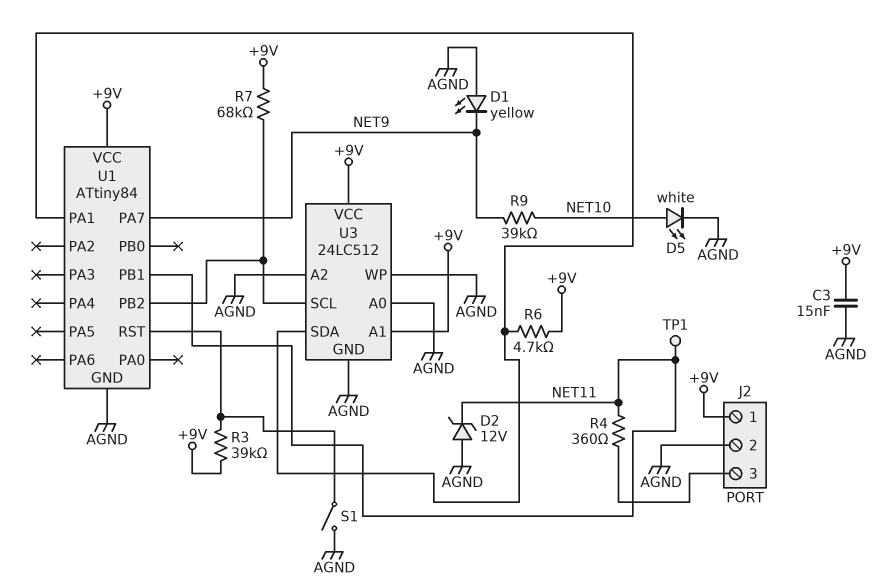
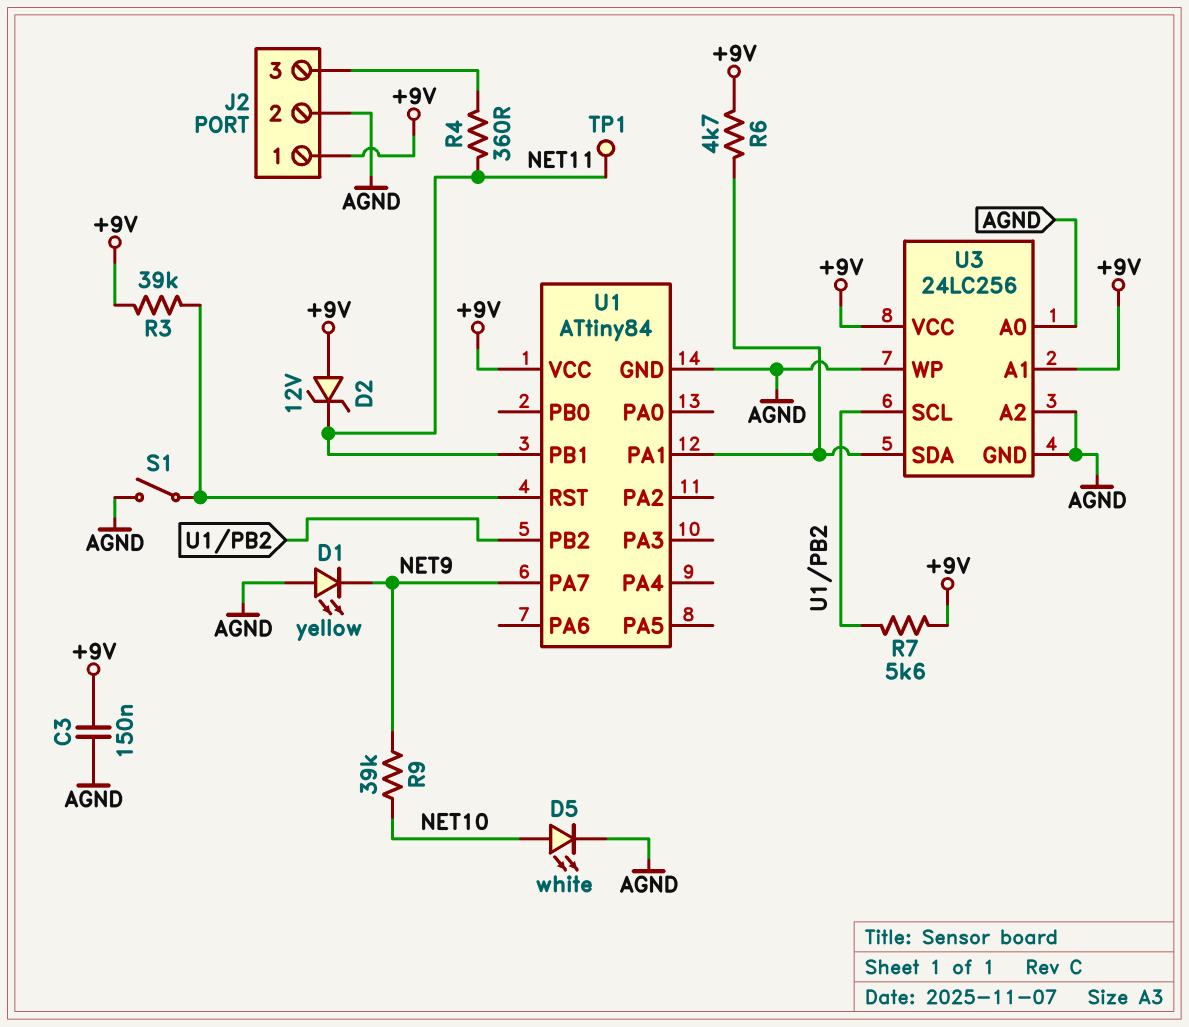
C3: 15nF (+9V, AGND) -> 150nF (+9V, AGND)
D2: zener 12V (A AGND, K NET11) -> zener 12V (A +9V, K NET11)
R7: 68k (+9V, U1/PB2) -> 5.6k (+9V, U1/PB2)
U3: 24LC512 -> 24LC256

